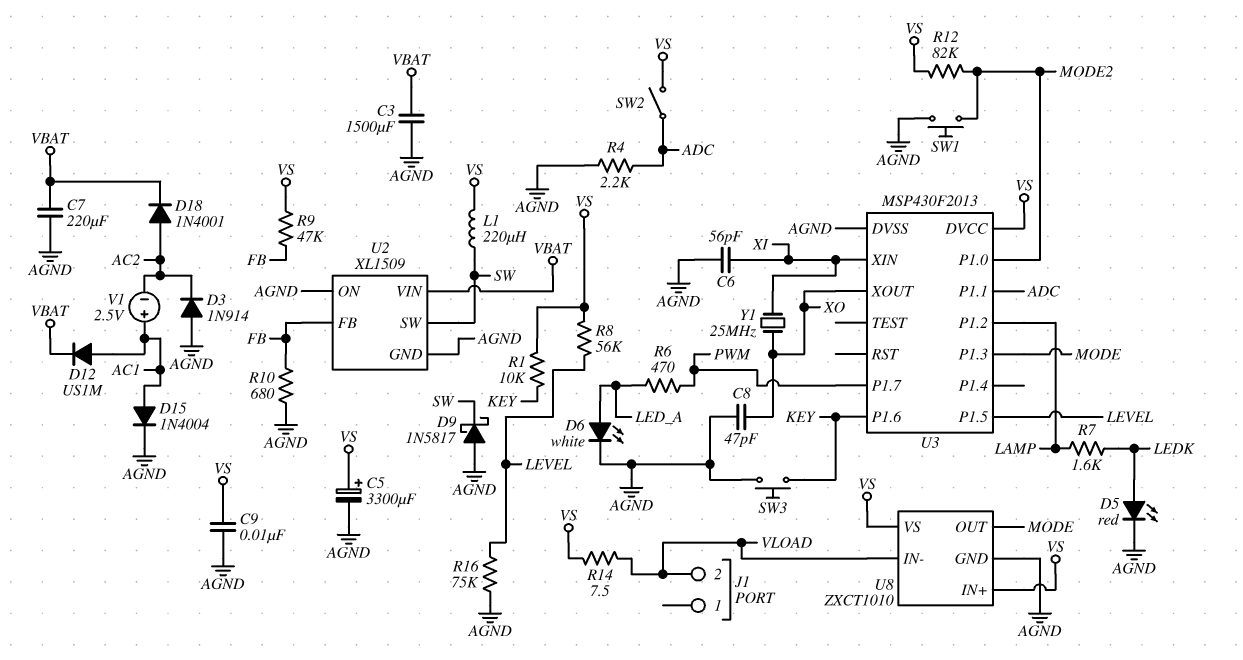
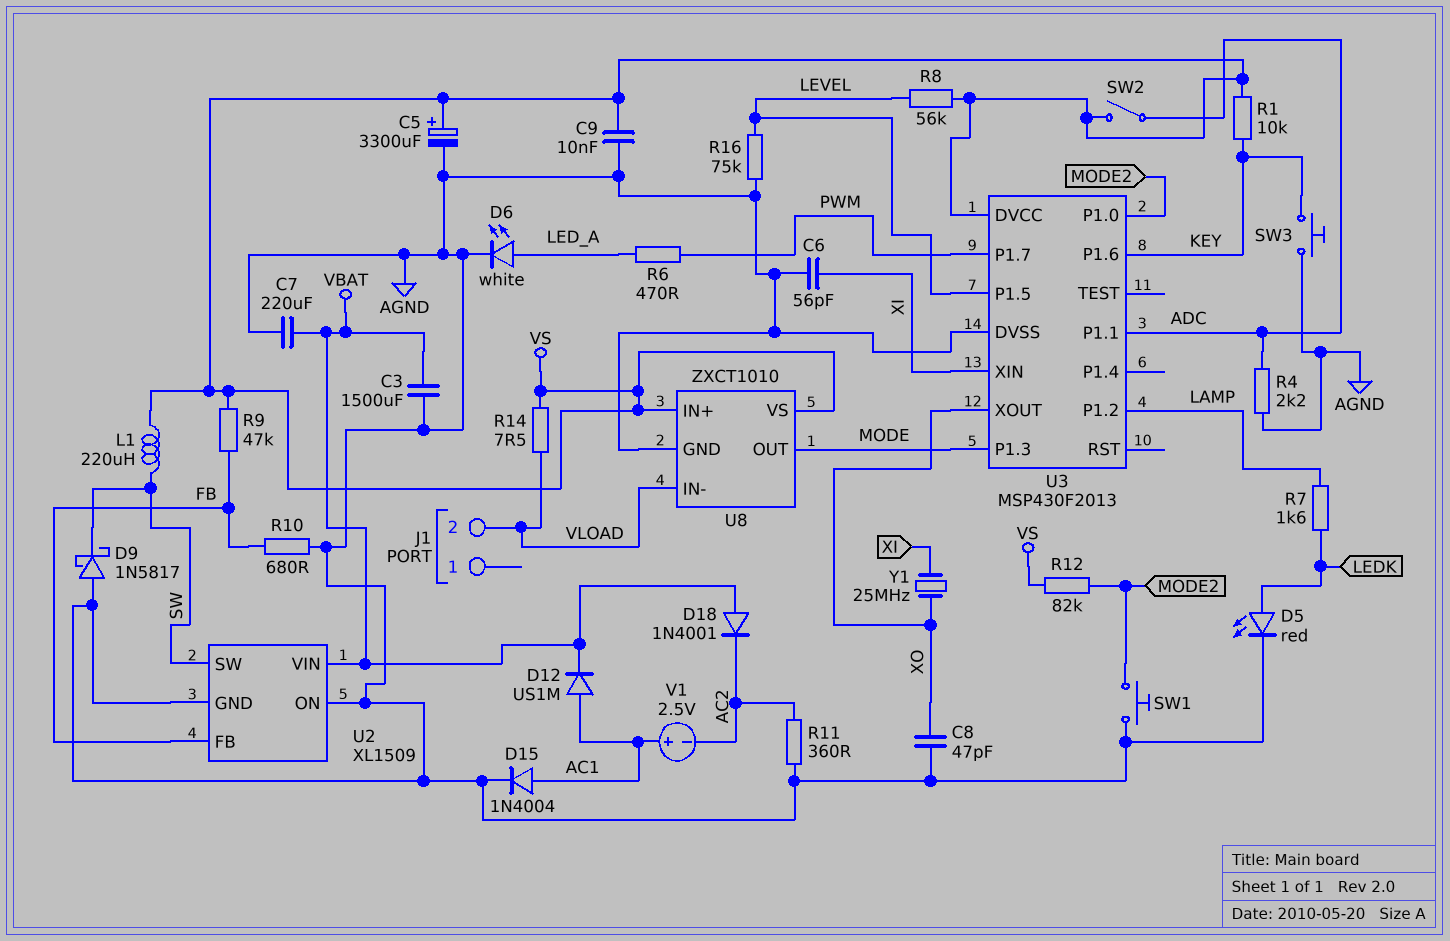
D3: diode 1N914 (A AGND, K AC2) -> none
D18: diode 1N4001 (A AC2, K VBAT) -> diode 1N4001 (A VBAT, K AC2)
R11: none -> 360 (AC2, AGND)

